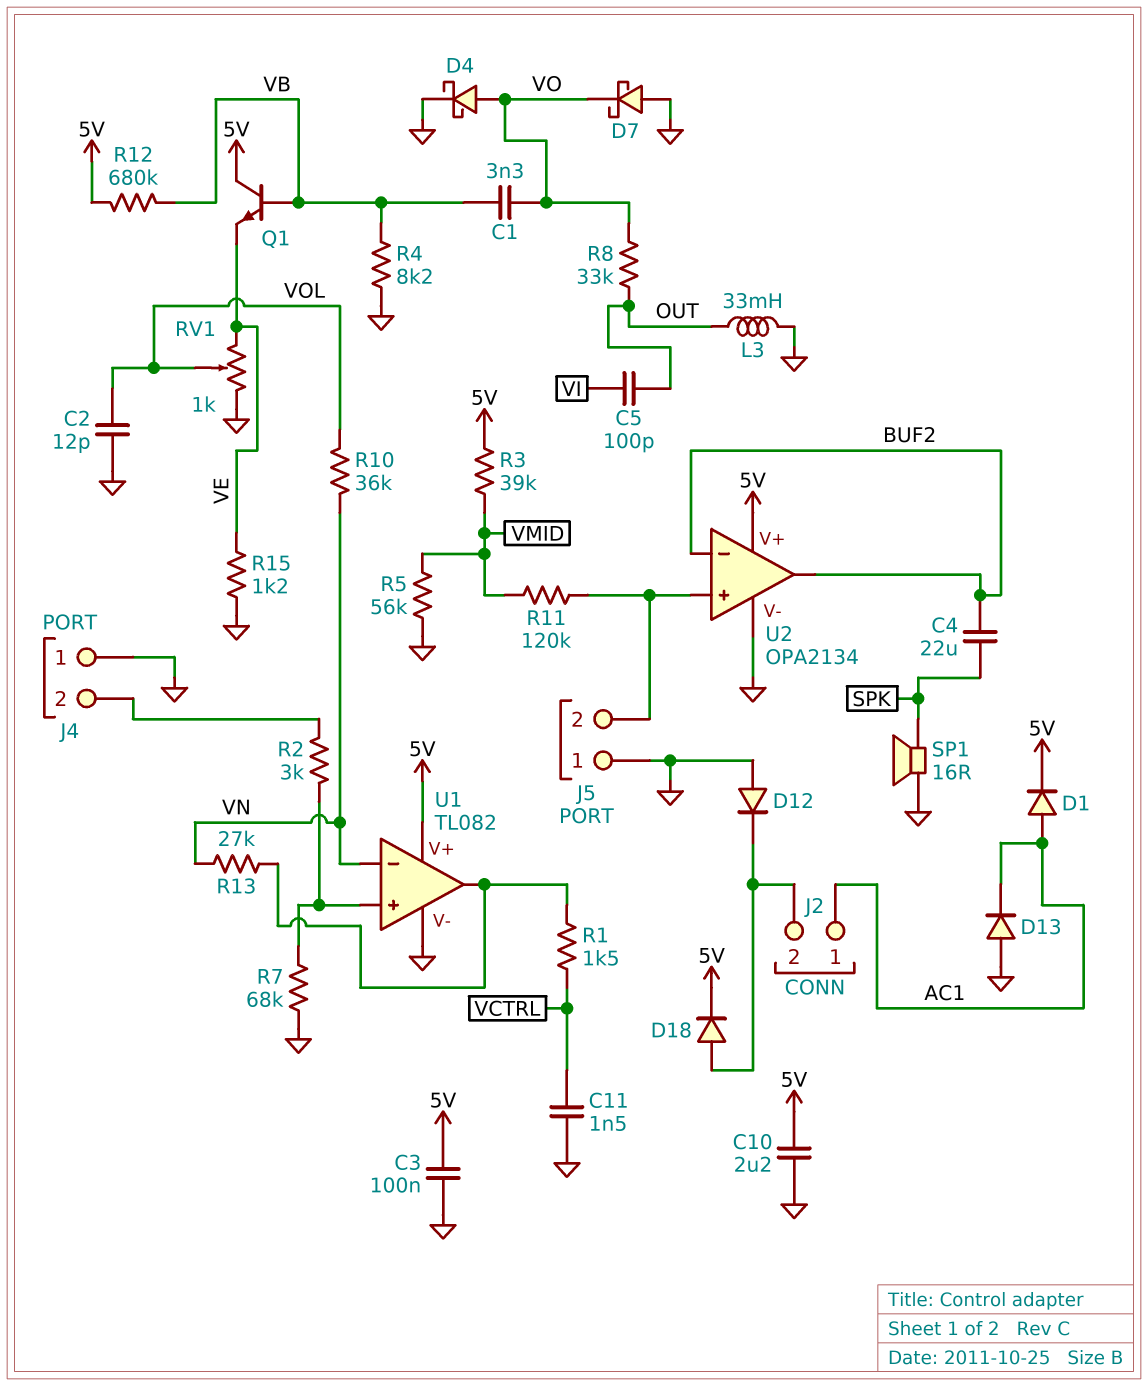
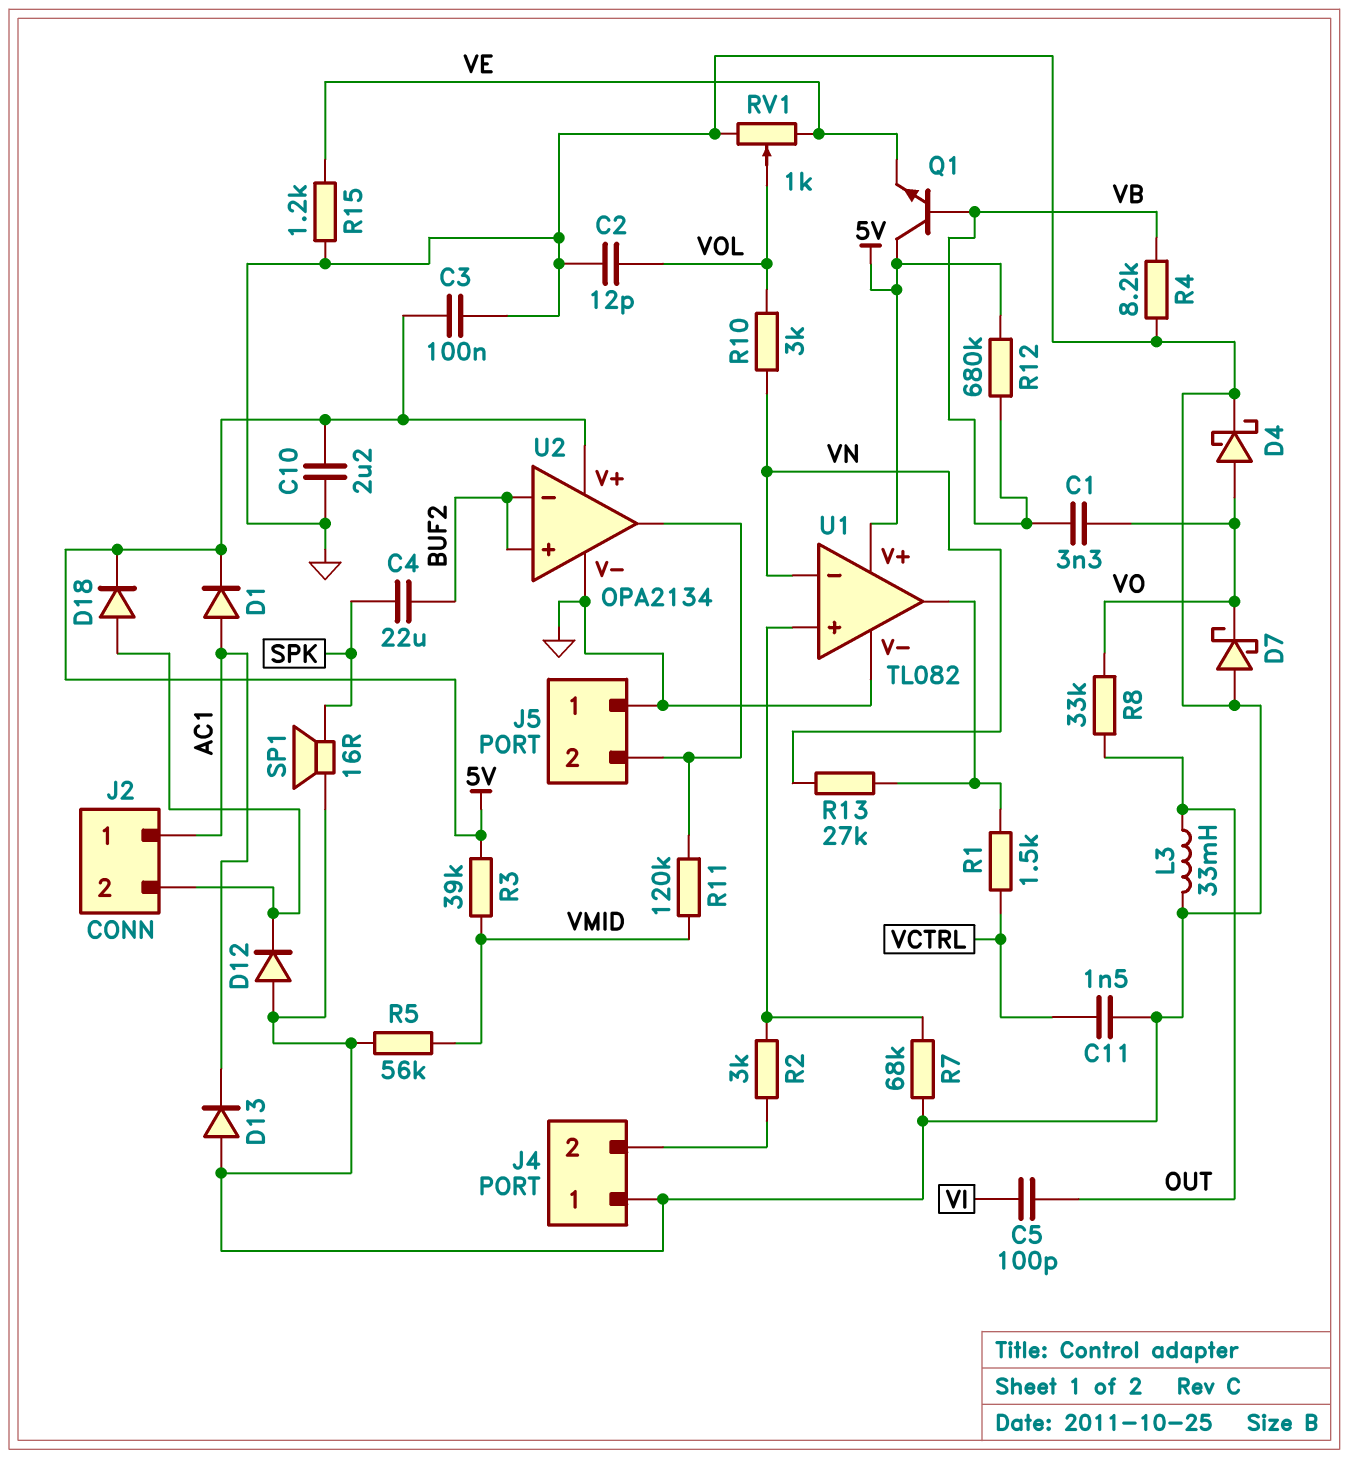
R10: 36k (VN, VOL) -> 3k (VN, VOL)
U2 pin in+: J5/2 -> BUF2
U2 pin out: BUF2 -> J5/2

